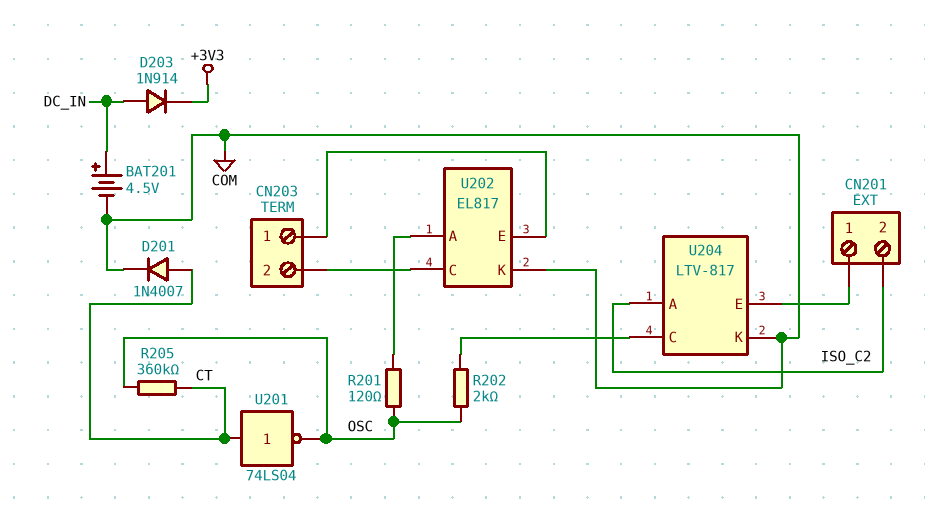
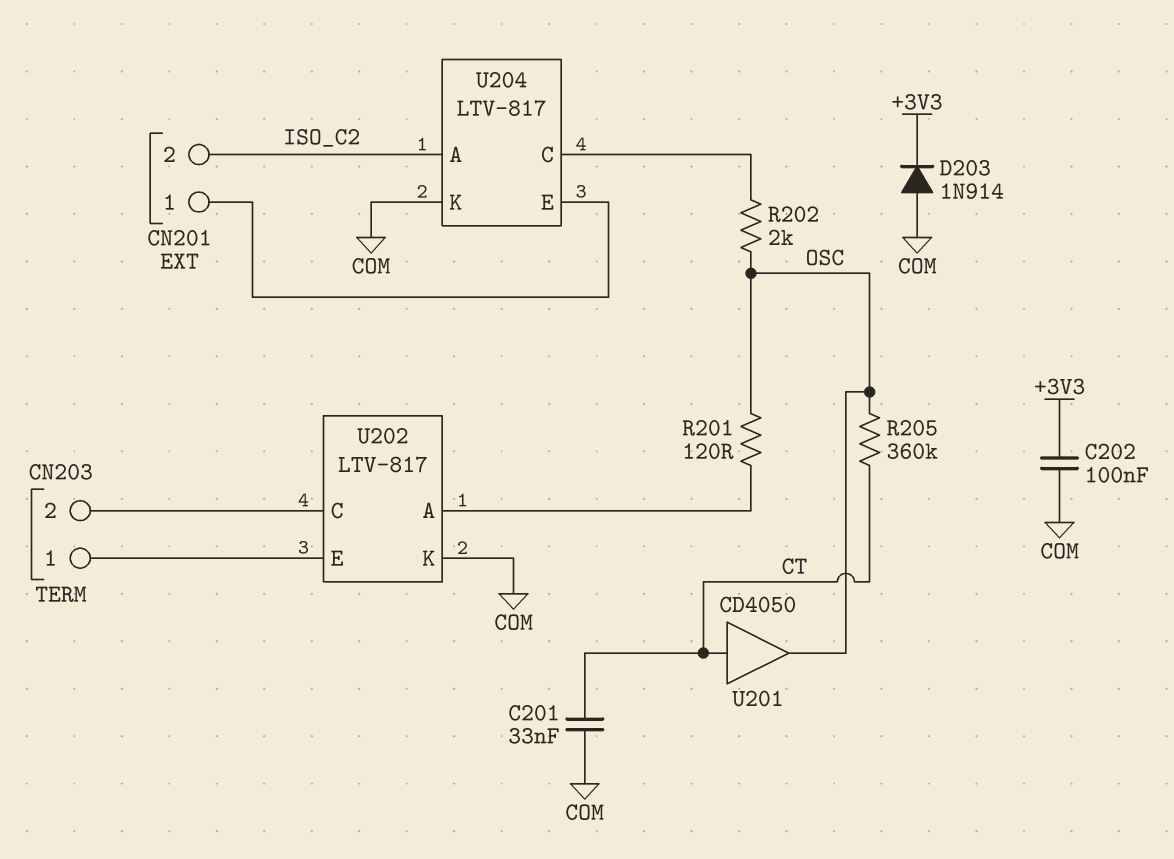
BAT201: 4.5V (plus DC_IN, minus COM) -> none
C201: none -> 33nF (COM, CT)
C202: none -> 100nF (+3V3, COM)
D201: diode 1N4007 (A CT, K COM) -> none
D203: diode 1N914 (A DC_IN, K +3V3) -> diode 1N914 (A COM, K +3V3)
U201: NOT 74LS04 (in CT, out OSC) -> buffer CD4050 (in CT, out OSC)
U202: EL817 -> LTV-817

